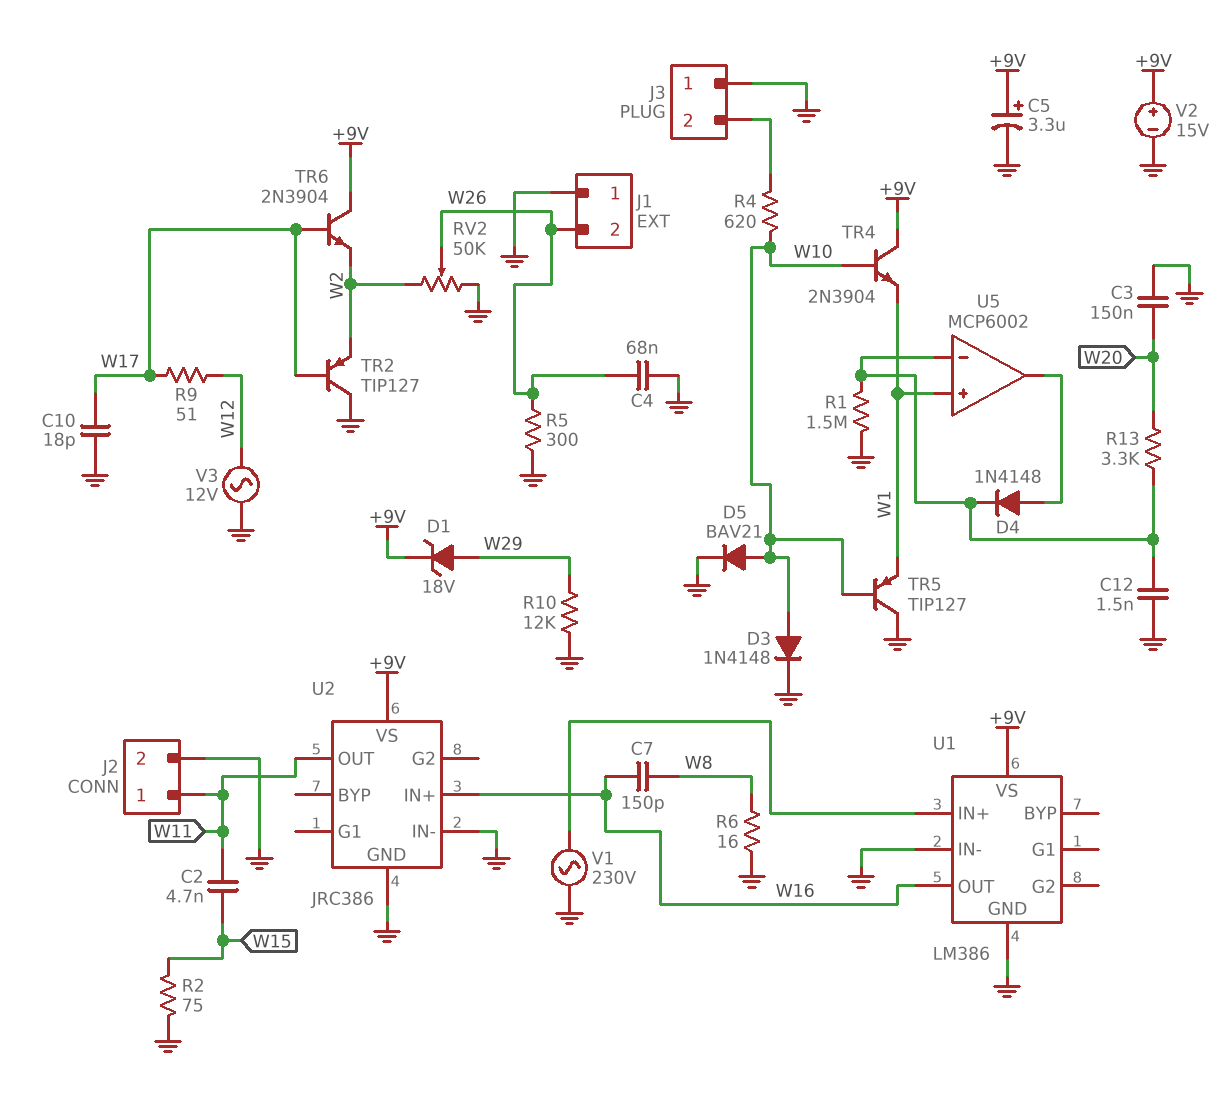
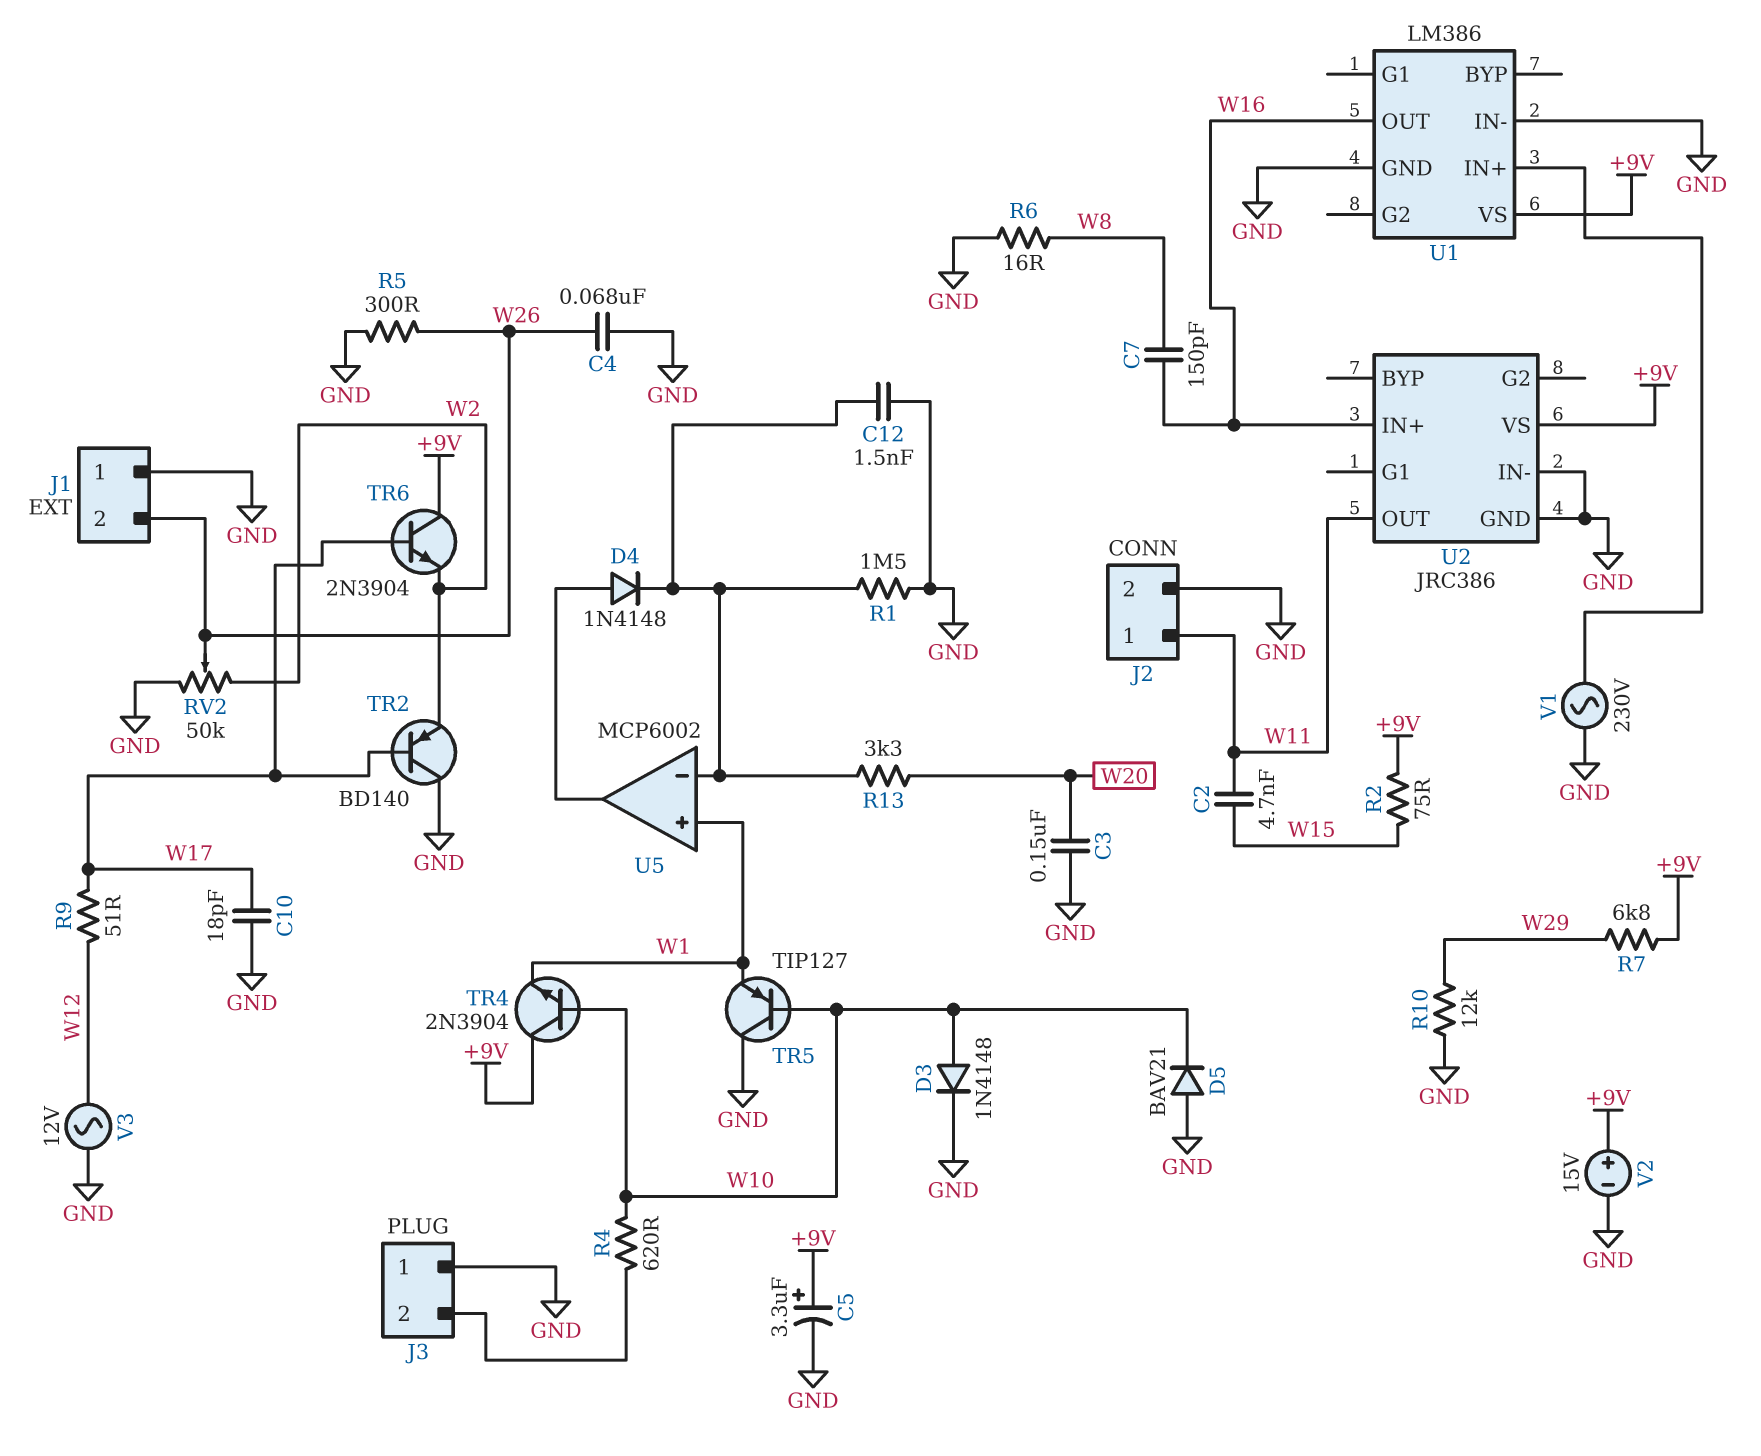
D1: zener 18V (A W29, K +9V) -> none
D5: diode BAV21 (A W10, K GND) -> diode BAV21 (A GND, K W10)
R2: 75 (GND, W15) -> 75 (+9V, W15)
R7: none -> 6.8k (+9V, W29)
TR2: PNP TIP127 (B W17, C GND, E W2) -> PNP BD140 (B W17, C GND, E W2)

